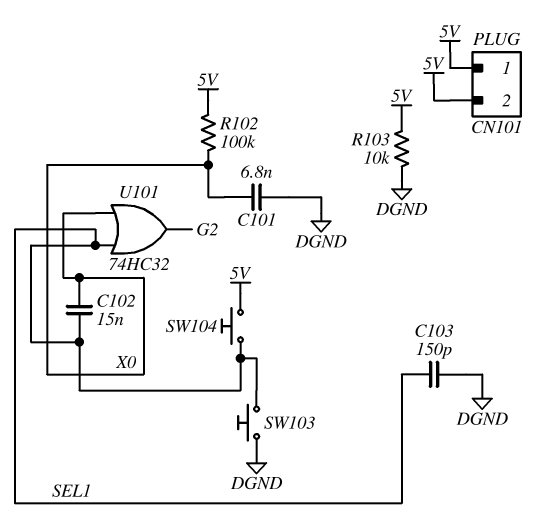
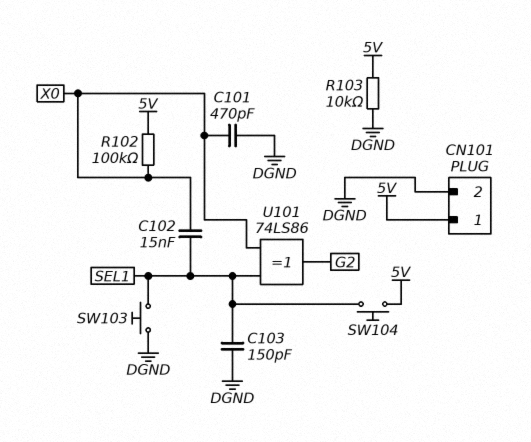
C101: 6.8nF (DGND, X0) -> 470pF (DGND, X0)
CN101 pin 2: 5V -> DGND
U101: OR 74HC32 (in SEL1, in X0, out G2) -> XOR 74LS86 (in SEL1, in X0, out G2)

